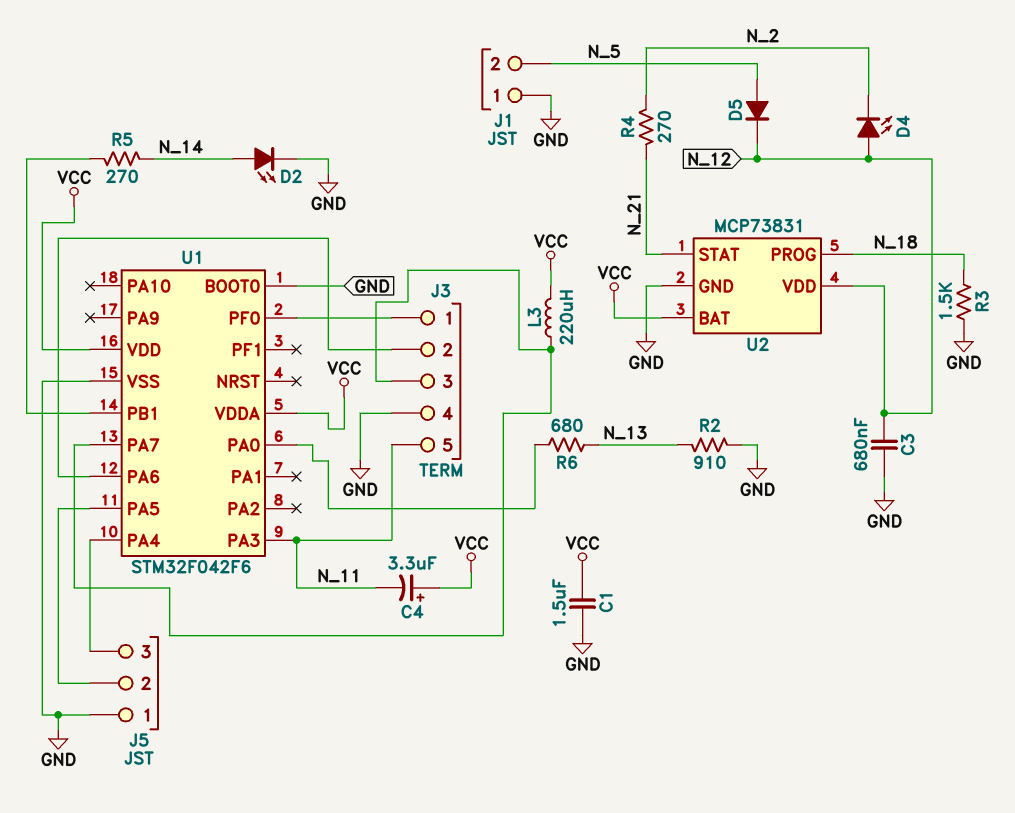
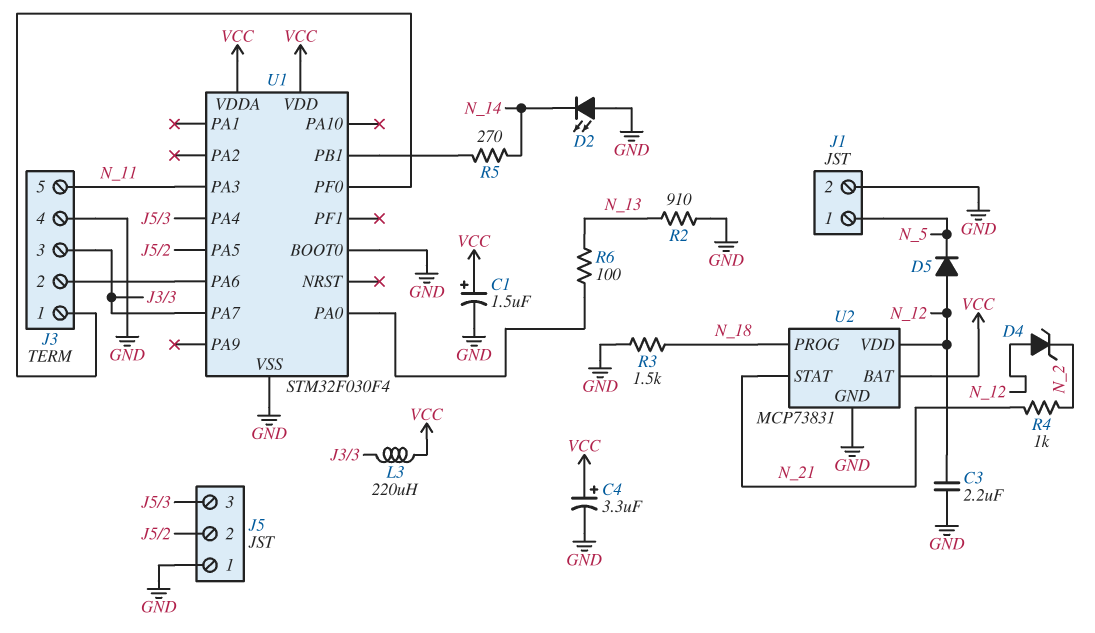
C1: 1.5uF (GND, VCC) -> 1.5uF (plus VCC, minus GND)
C3: 680nF (GND, N_12) -> 2.2uF (GND, N_12)
C4: 3.3uF (plus VCC, minus N_11) -> 3.3uF (plus VCC, minus GND)
D2: LED (A N_14, K GND) -> LED (A GND, K N_14)
D4: LED (A N_12, K N_2) -> zener (A N_12, K N_2)
D5: diode (A N_5, K N_12) -> diode (A N_12, K N_5)
J1 pin 1: GND -> N_5
J1 pin 2: N_5 -> GND
R4: 270 (N_2, N_21) -> 1k (N_2, N_21)
R6: 680 (N_13, U1/PA0) -> 100 (N_13, U1/PA0)
U1: STM32F042F6 -> STM32F030F4

